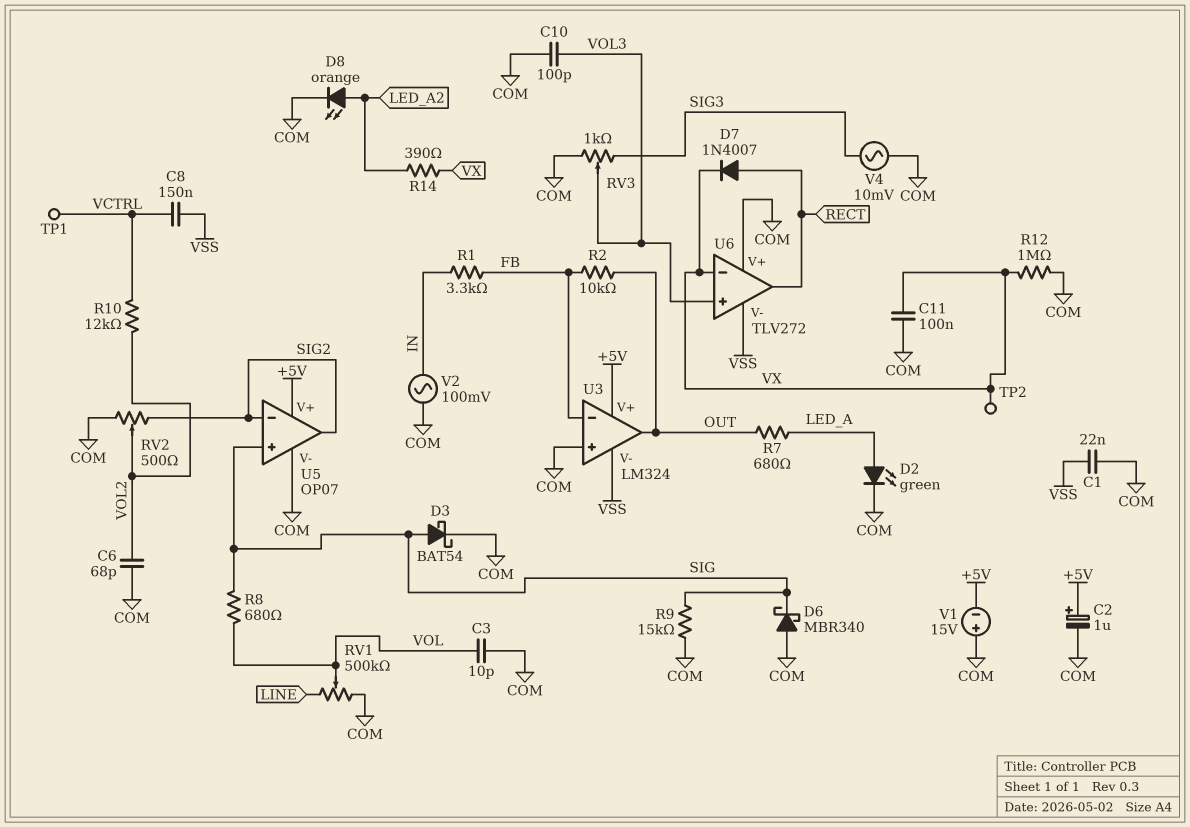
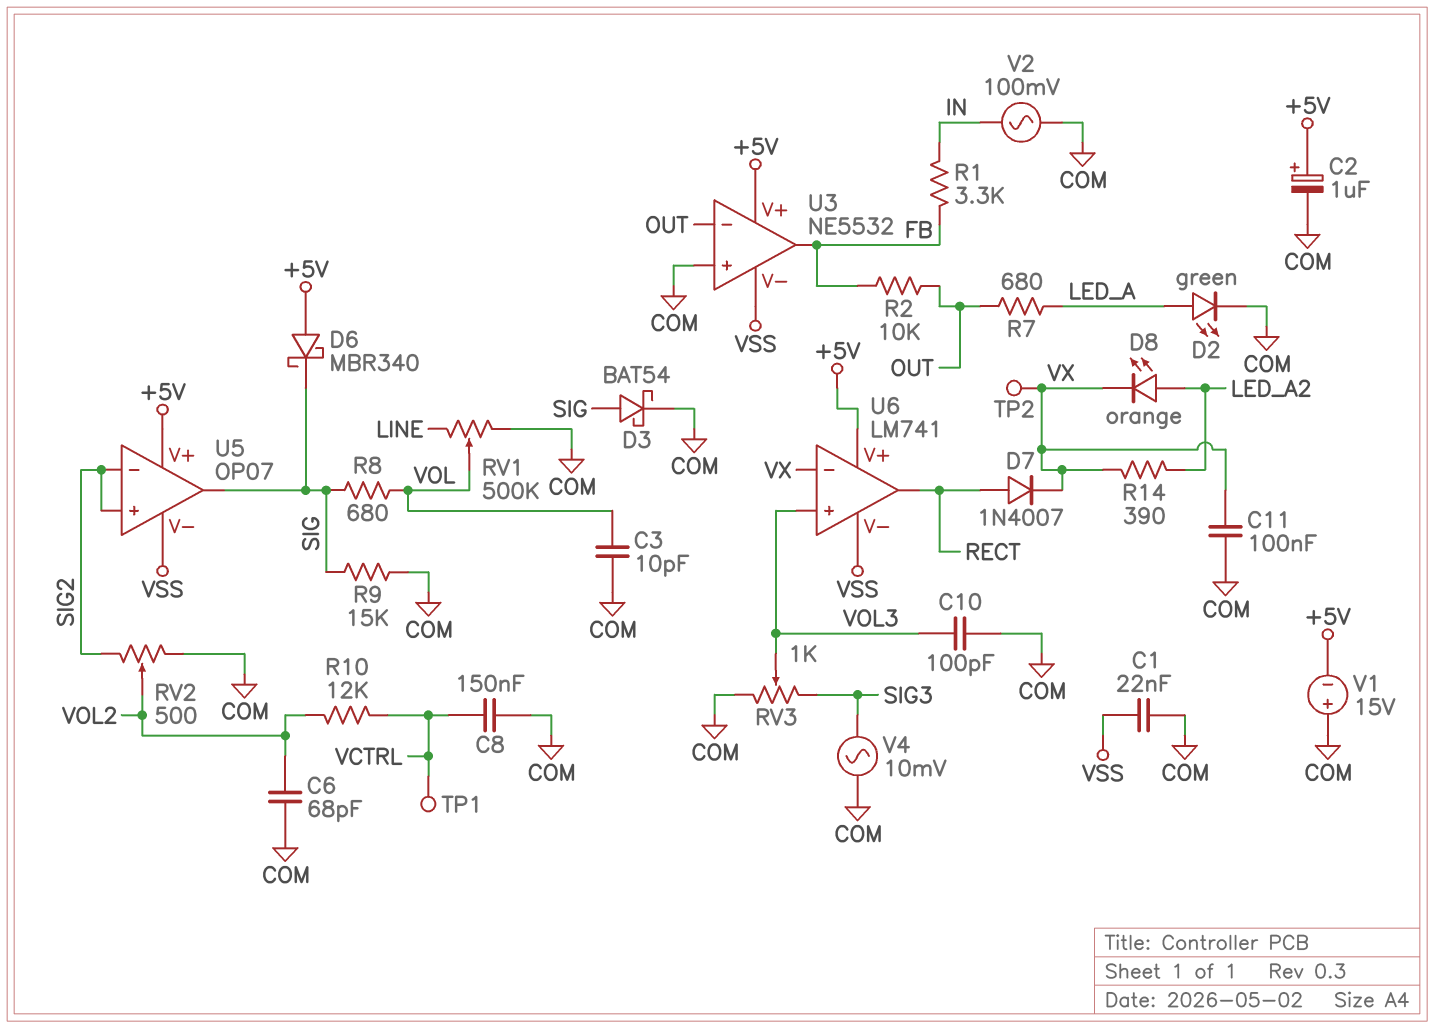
C8: 150nF (VCTRL, VSS) -> 150nF (COM, VCTRL)
D6: schottky MBR340 (A COM, K SIG) -> schottky MBR340 (A +5V, K SIG)
D8: LED orange (A LED_A2, K COM) -> LED orange (A LED_A2, K VX)
R12: 1M (COM, VX) -> none
U3: LM324 -> NE5532
U3 pin in-: FB -> OUT
U3 pin out: OUT -> FB
U5 pin V-: COM -> VSS
U5 pin in+: SIG -> SIG2
U5 pin out: SIG2 -> SIG
U6: TLV272 -> LM741
U6 pin V+: COM -> +5V

